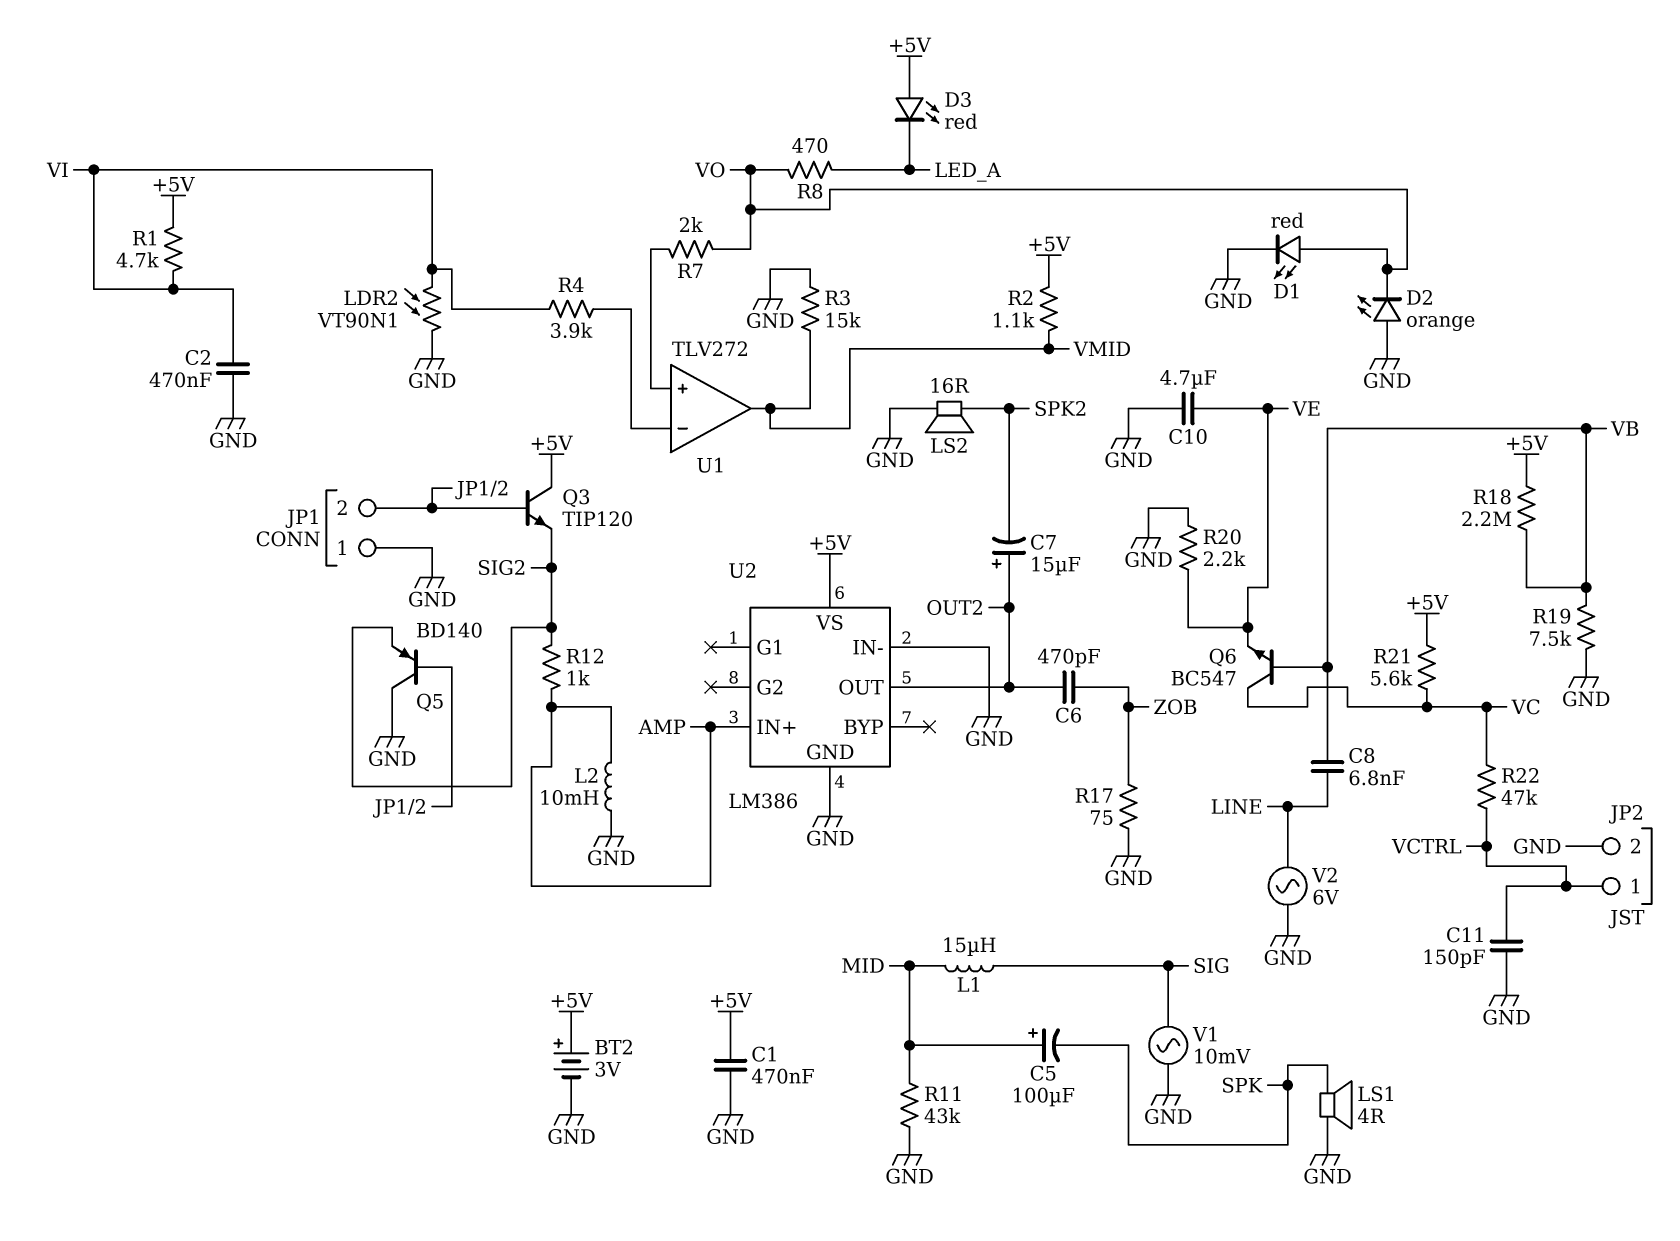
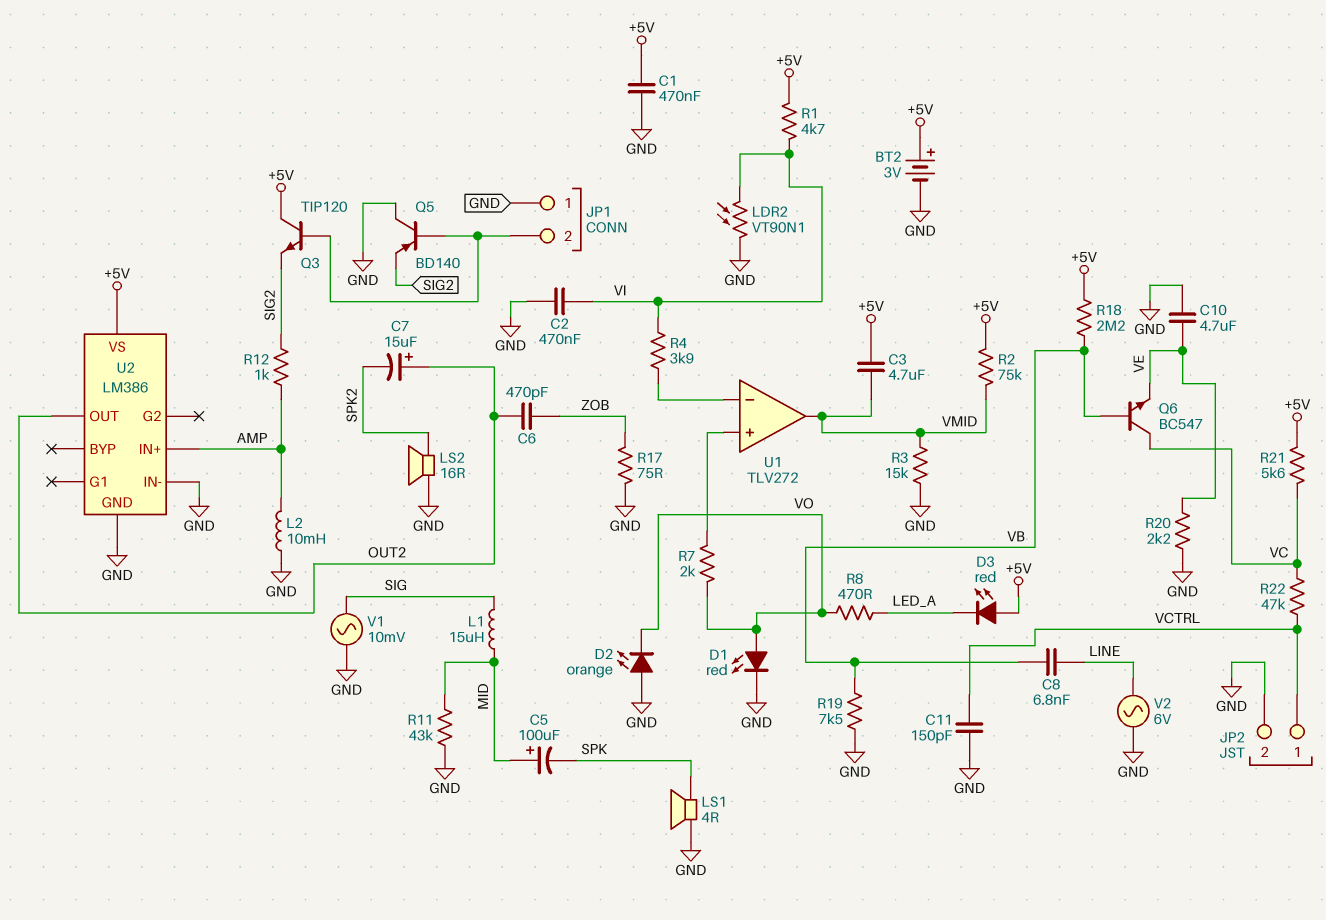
C3: none -> 4.7uF (+5V, VMID)
R2: 1.1k (+5V, VMID) -> 75k (+5V, VMID)

